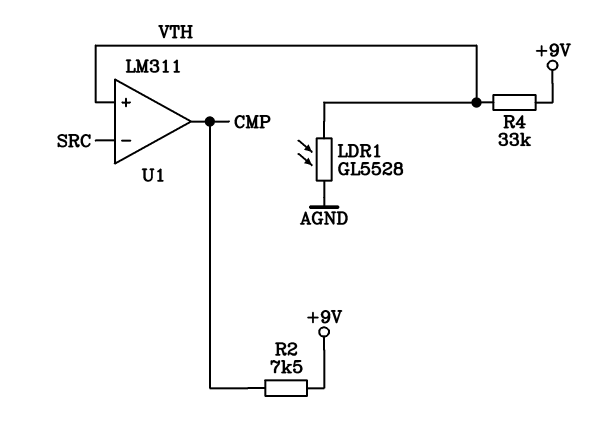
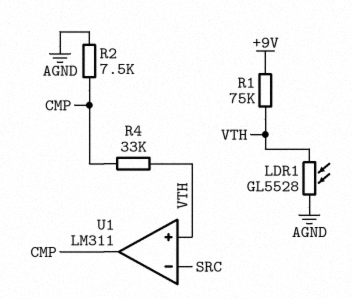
R1: none -> 75k (+9V, VTH)
R2: 7.5k (+9V, CMP) -> 7.5k (AGND, CMP)
R4: 33k (+9V, VTH) -> 33k (CMP, VTH)

